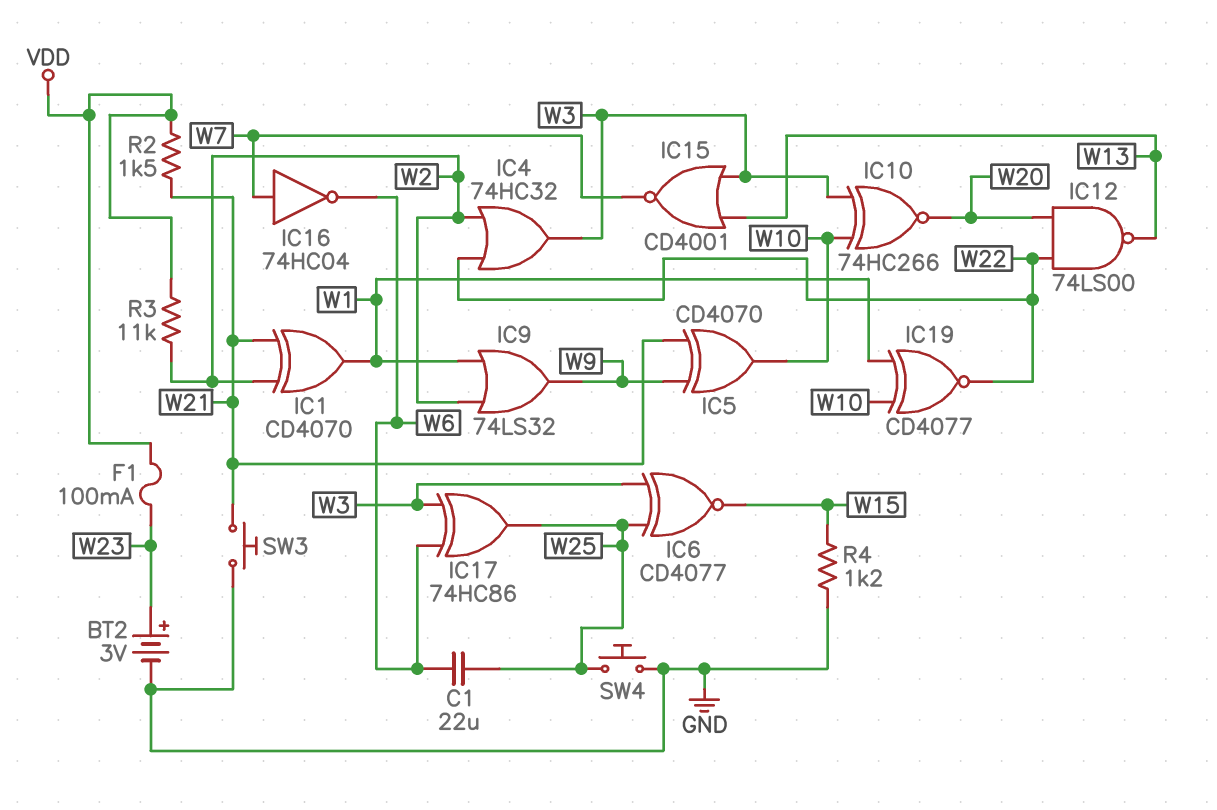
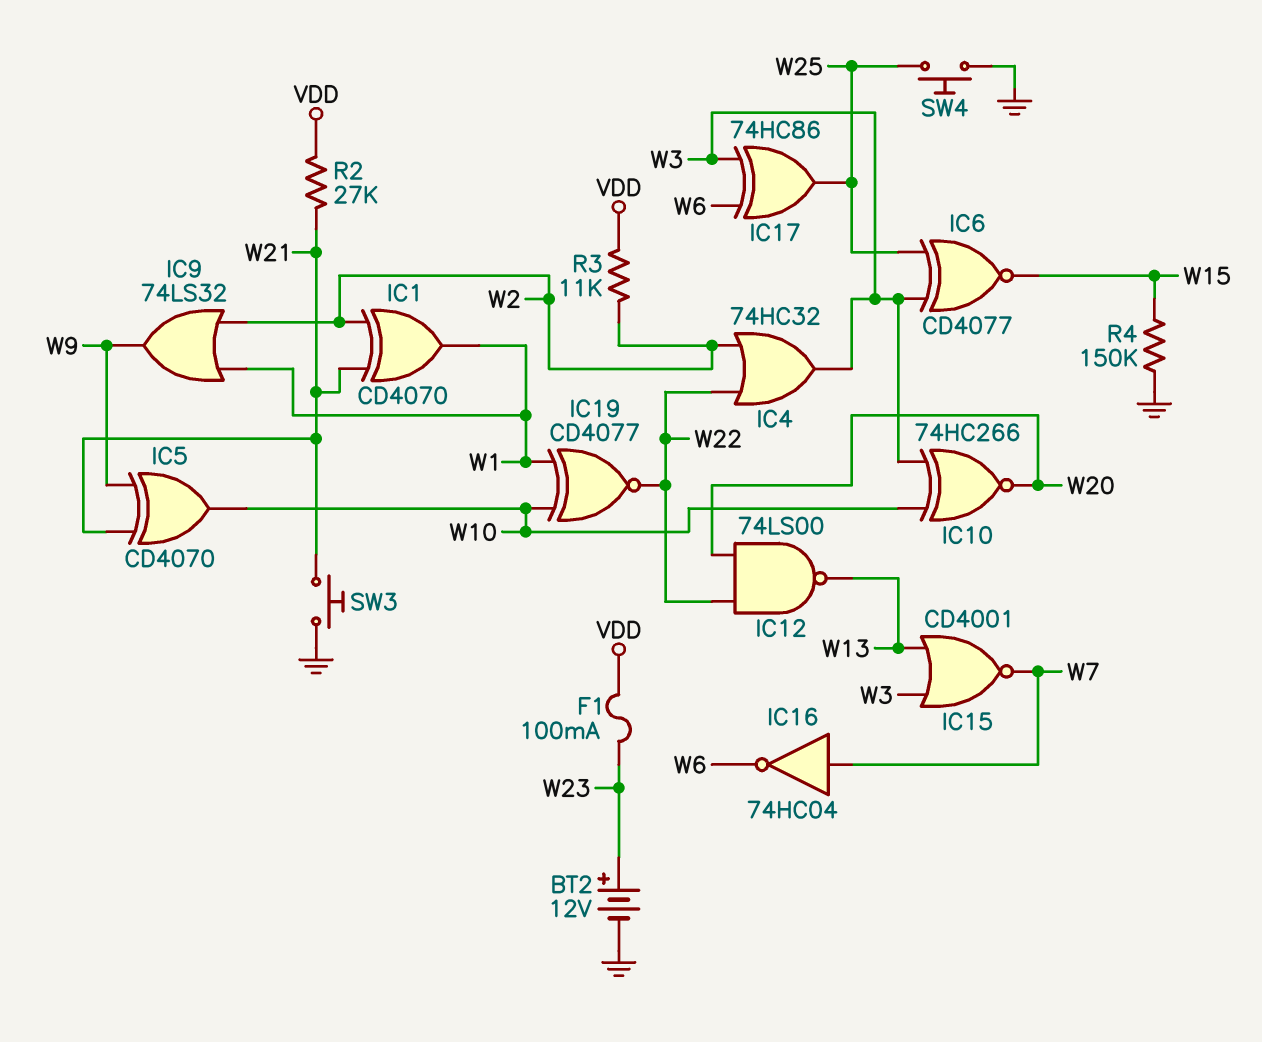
BT2: 3V (plus W23, minus GND) -> 12V (plus W23, minus GND)
C1: 22uF (W6, W25) -> none
R2: 1.5k (VDD, W21) -> 27k (VDD, W21)
R4: 1.2k (GND, W15) -> 150k (GND, W15)

